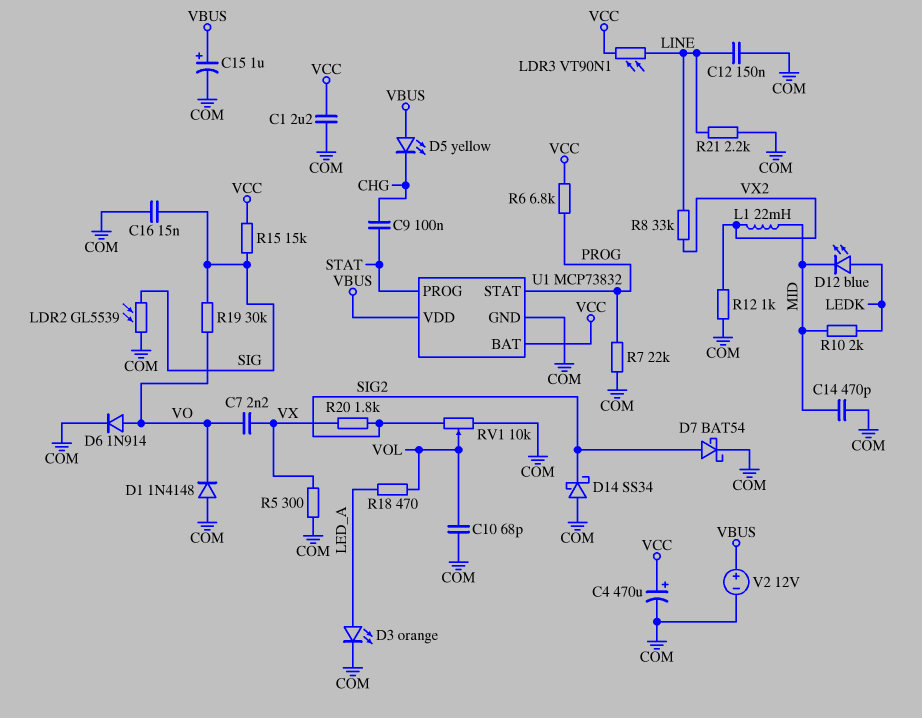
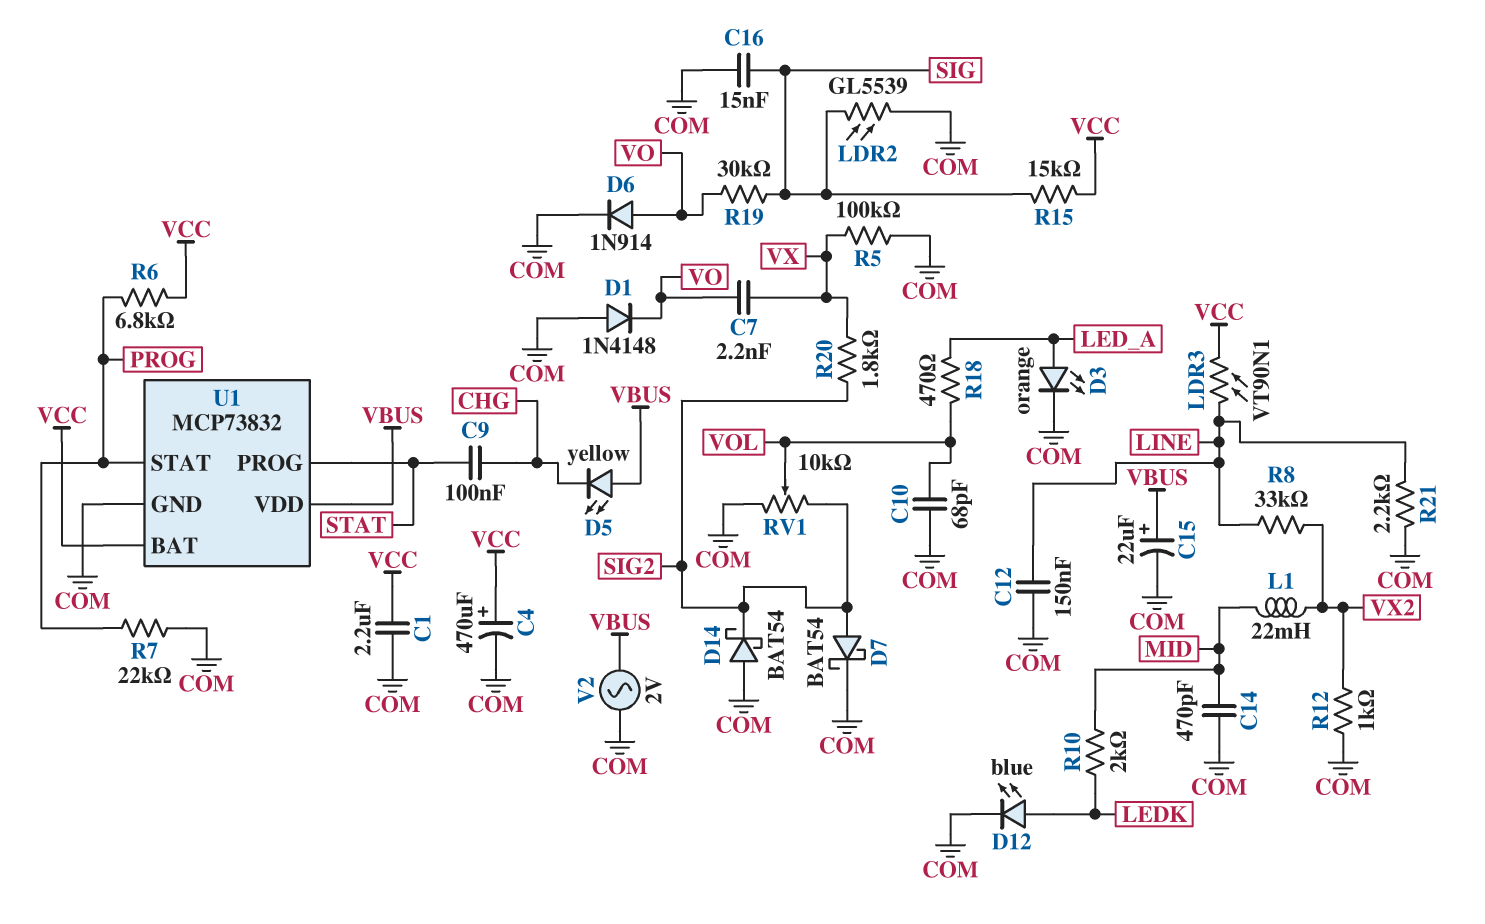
C15: 1uF (plus VBUS, minus COM) -> 22uF (plus VBUS, minus COM)
D12: LED blue (A LEDK, K MID) -> LED blue (A LEDK, K COM)
D14: schottky SS34 (A COM, K SIG2) -> schottky BAT54 (A COM, K SIG2)
R5: 300 (COM, VX) -> 100k (COM, VX)
V2: 12V (plus VBUS, minus COM) -> AC 2V (COM, VBUS)

